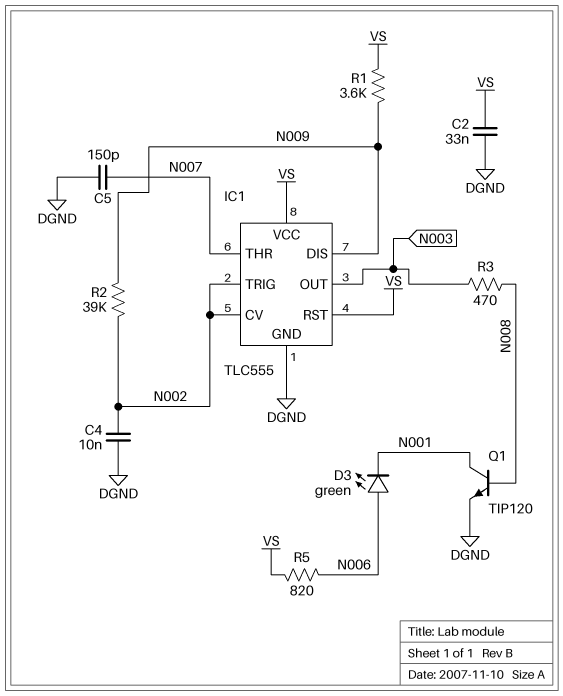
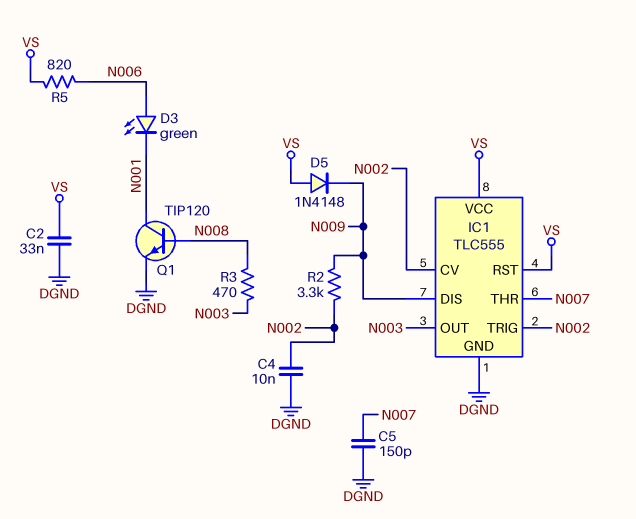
D5: none -> diode 1N4148 (A VS, K N009)
R1: 3.6k (N009, VS) -> none
R2: 39k (N002, N009) -> 3.3k (N002, N009)

